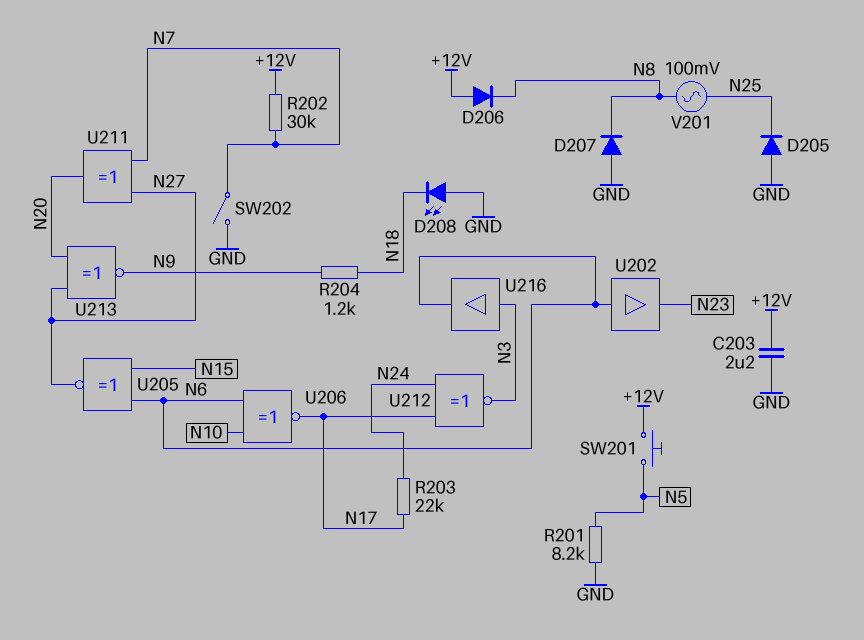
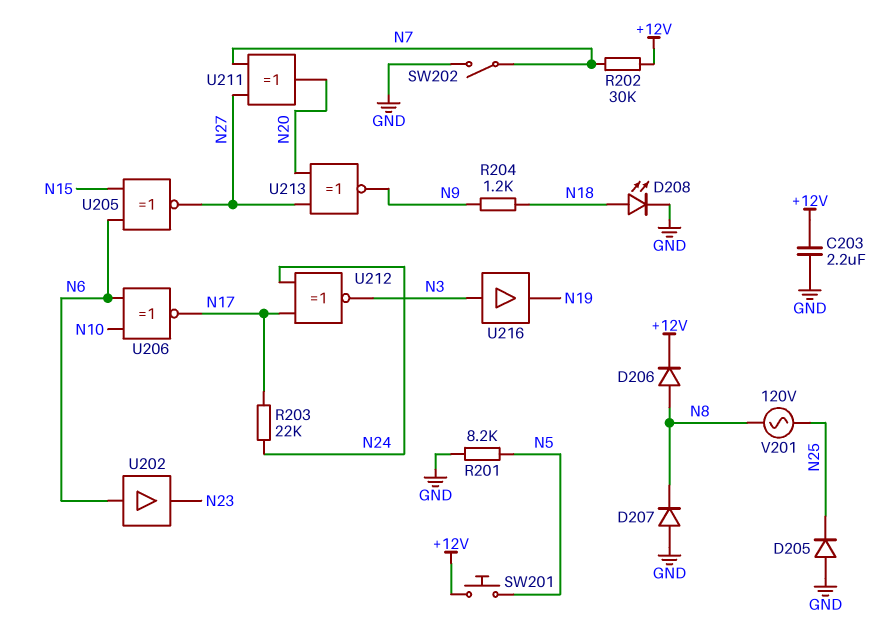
D206: diode (A +12V, K N8) -> diode (A N8, K +12V)
D208: LED (A GND, K N18) -> LED (A N18, K GND)
U216: buffer (in N3, out N6) -> buffer (in N3, out N19)
V201: AC 100mV (N8, N25) -> AC 120V (N8, N25)

